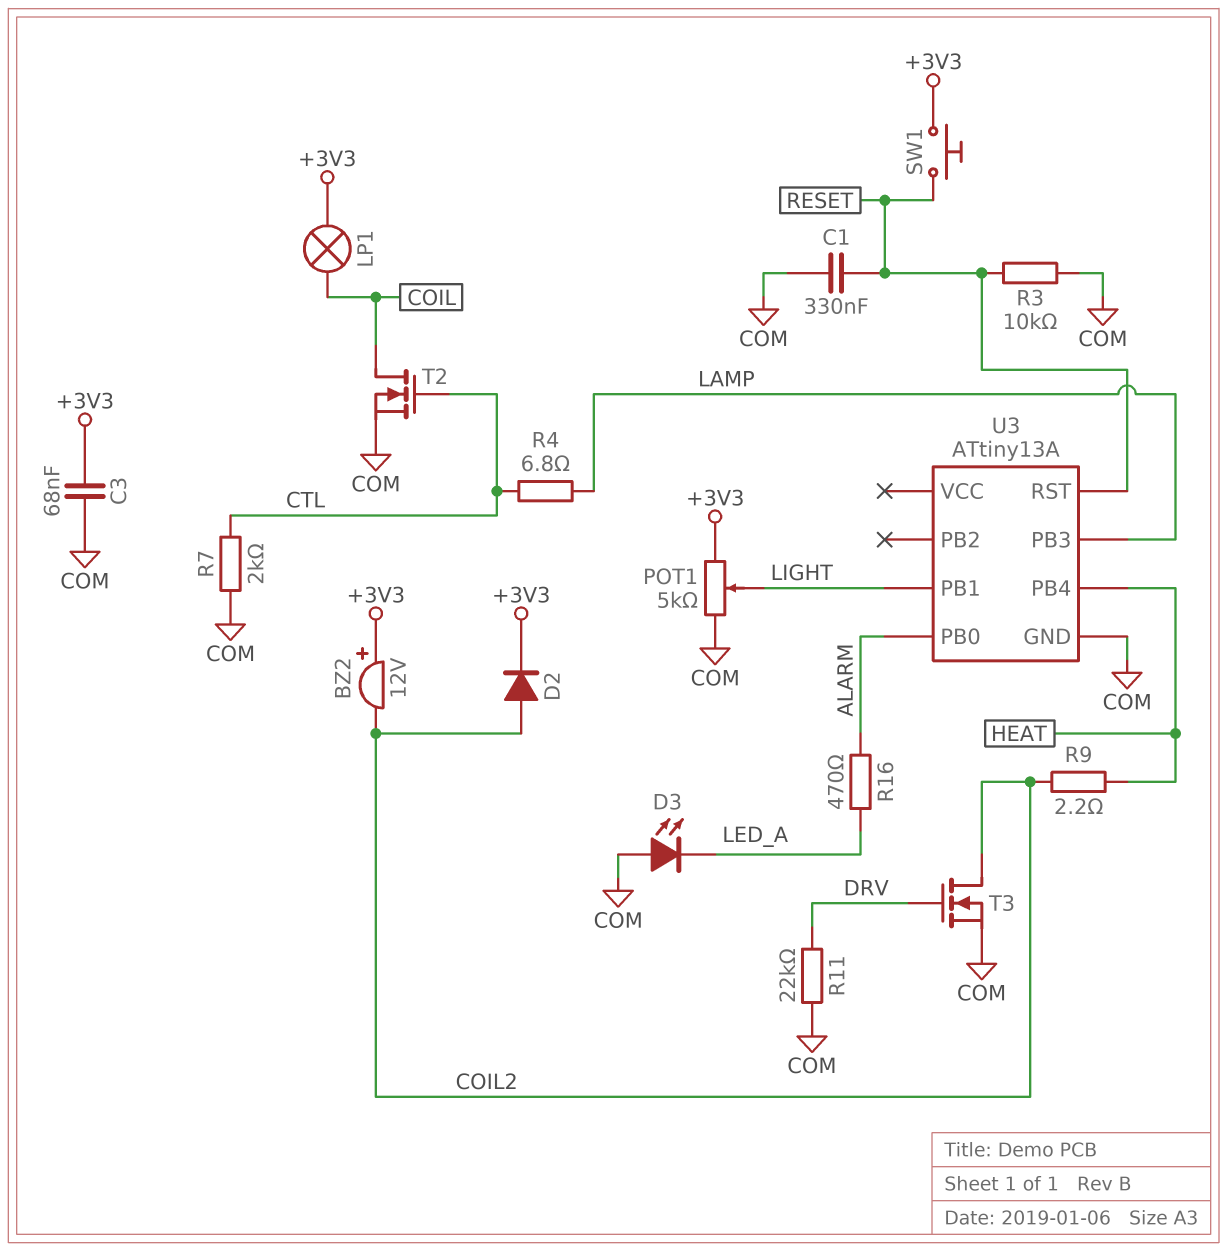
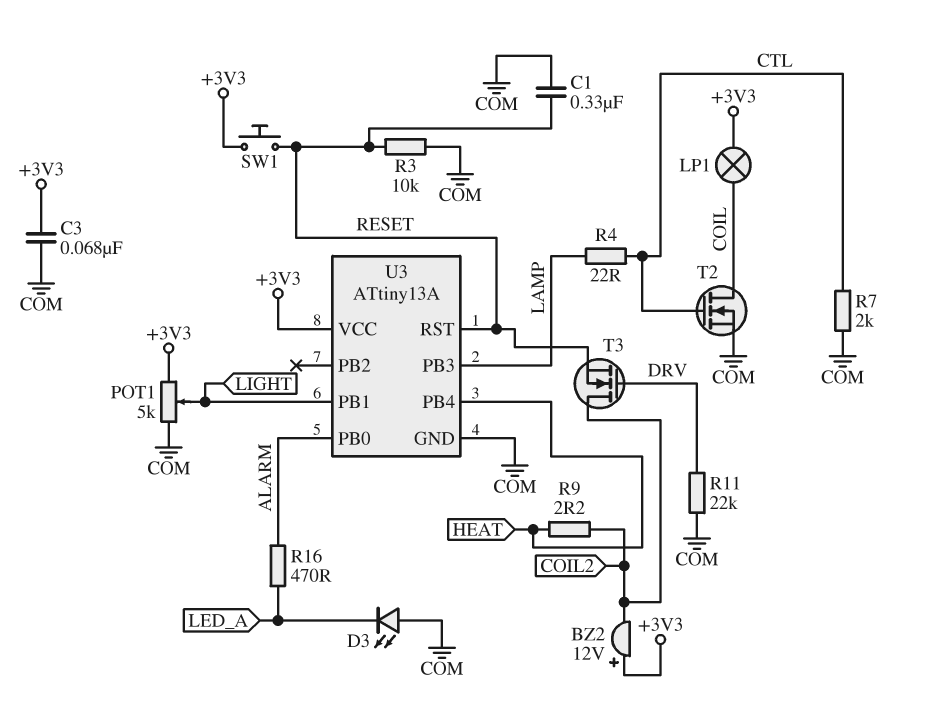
D2: diode (A COIL2, K +3V3) -> none
R4: 6.8 (CTL, LAMP) -> 22 (CTL, LAMP)
T3: NMOS (G DRV, D COIL2, S COM) -> NMOS (G DRV, D COIL2, S RESET)
U3 pin VCC: none -> +3V3

